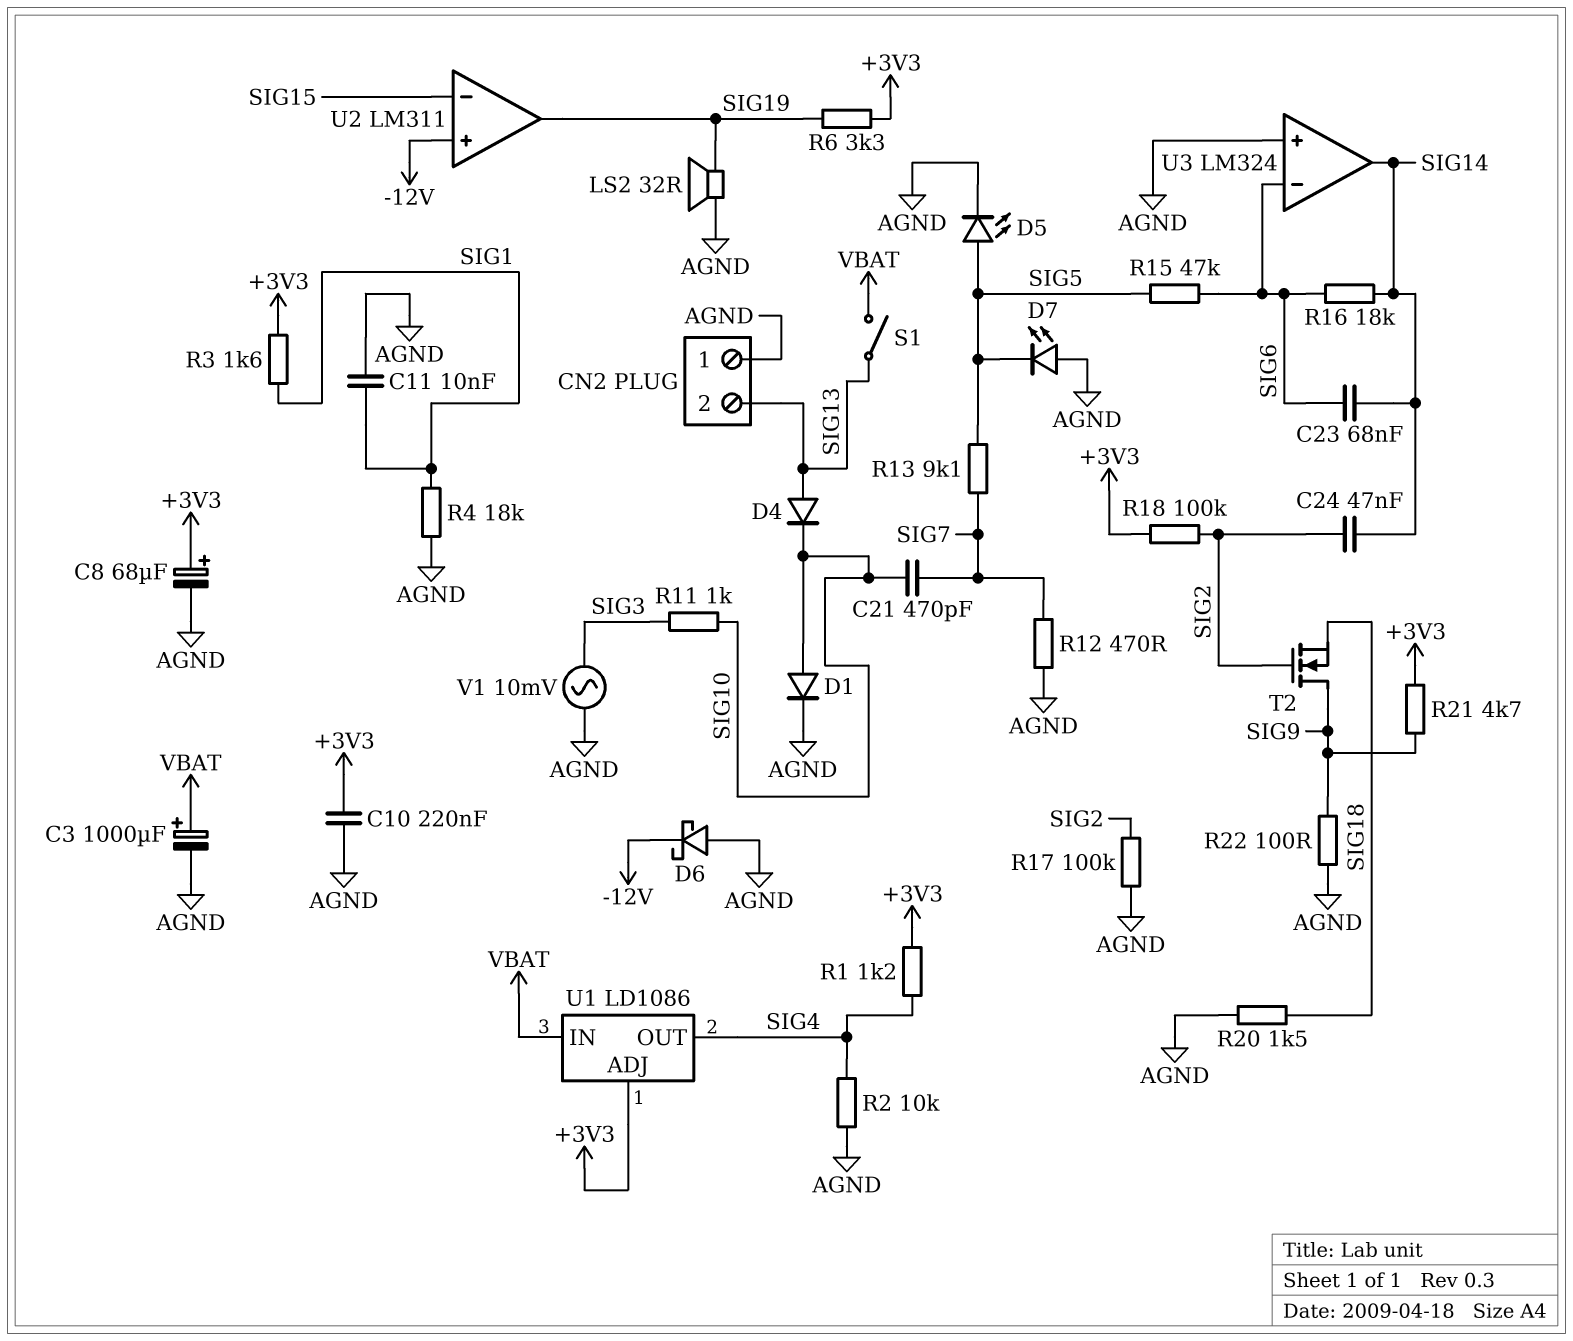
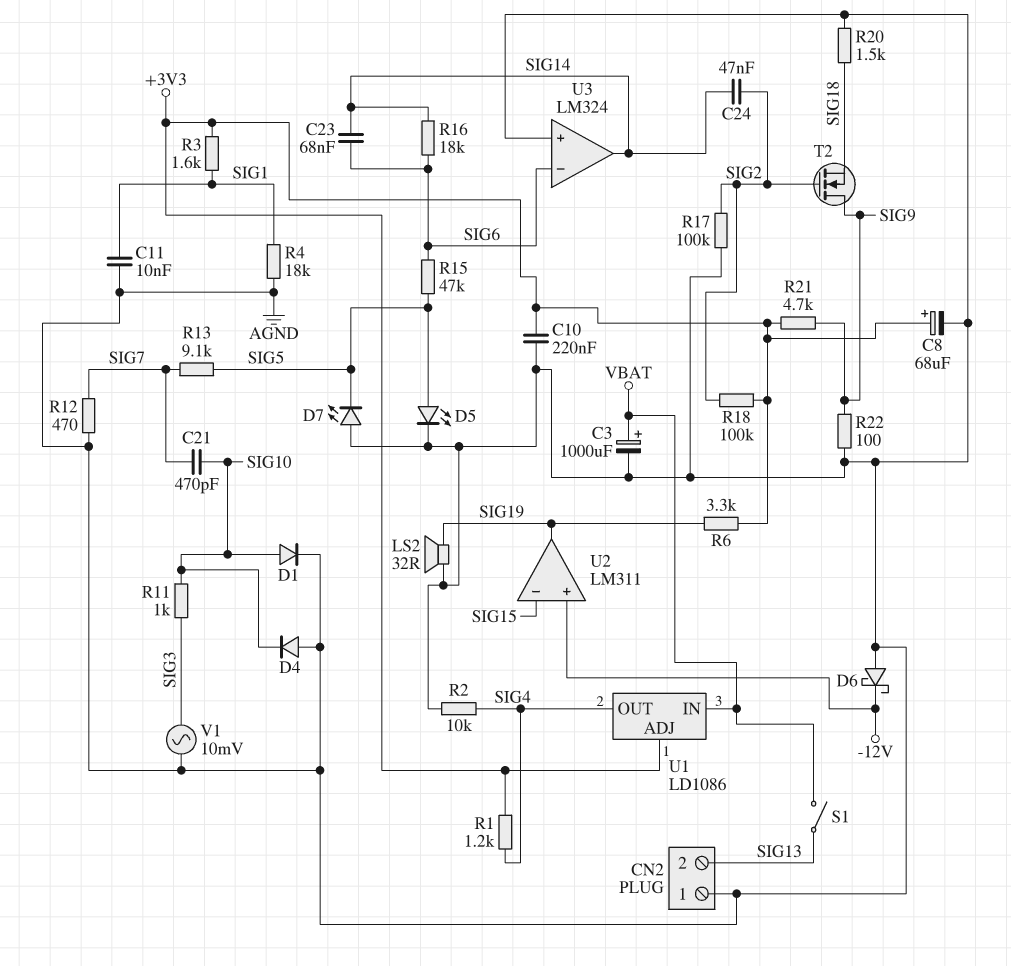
D4: diode (A SIG13, K SIG10) -> diode (A AGND, K SIG10)

